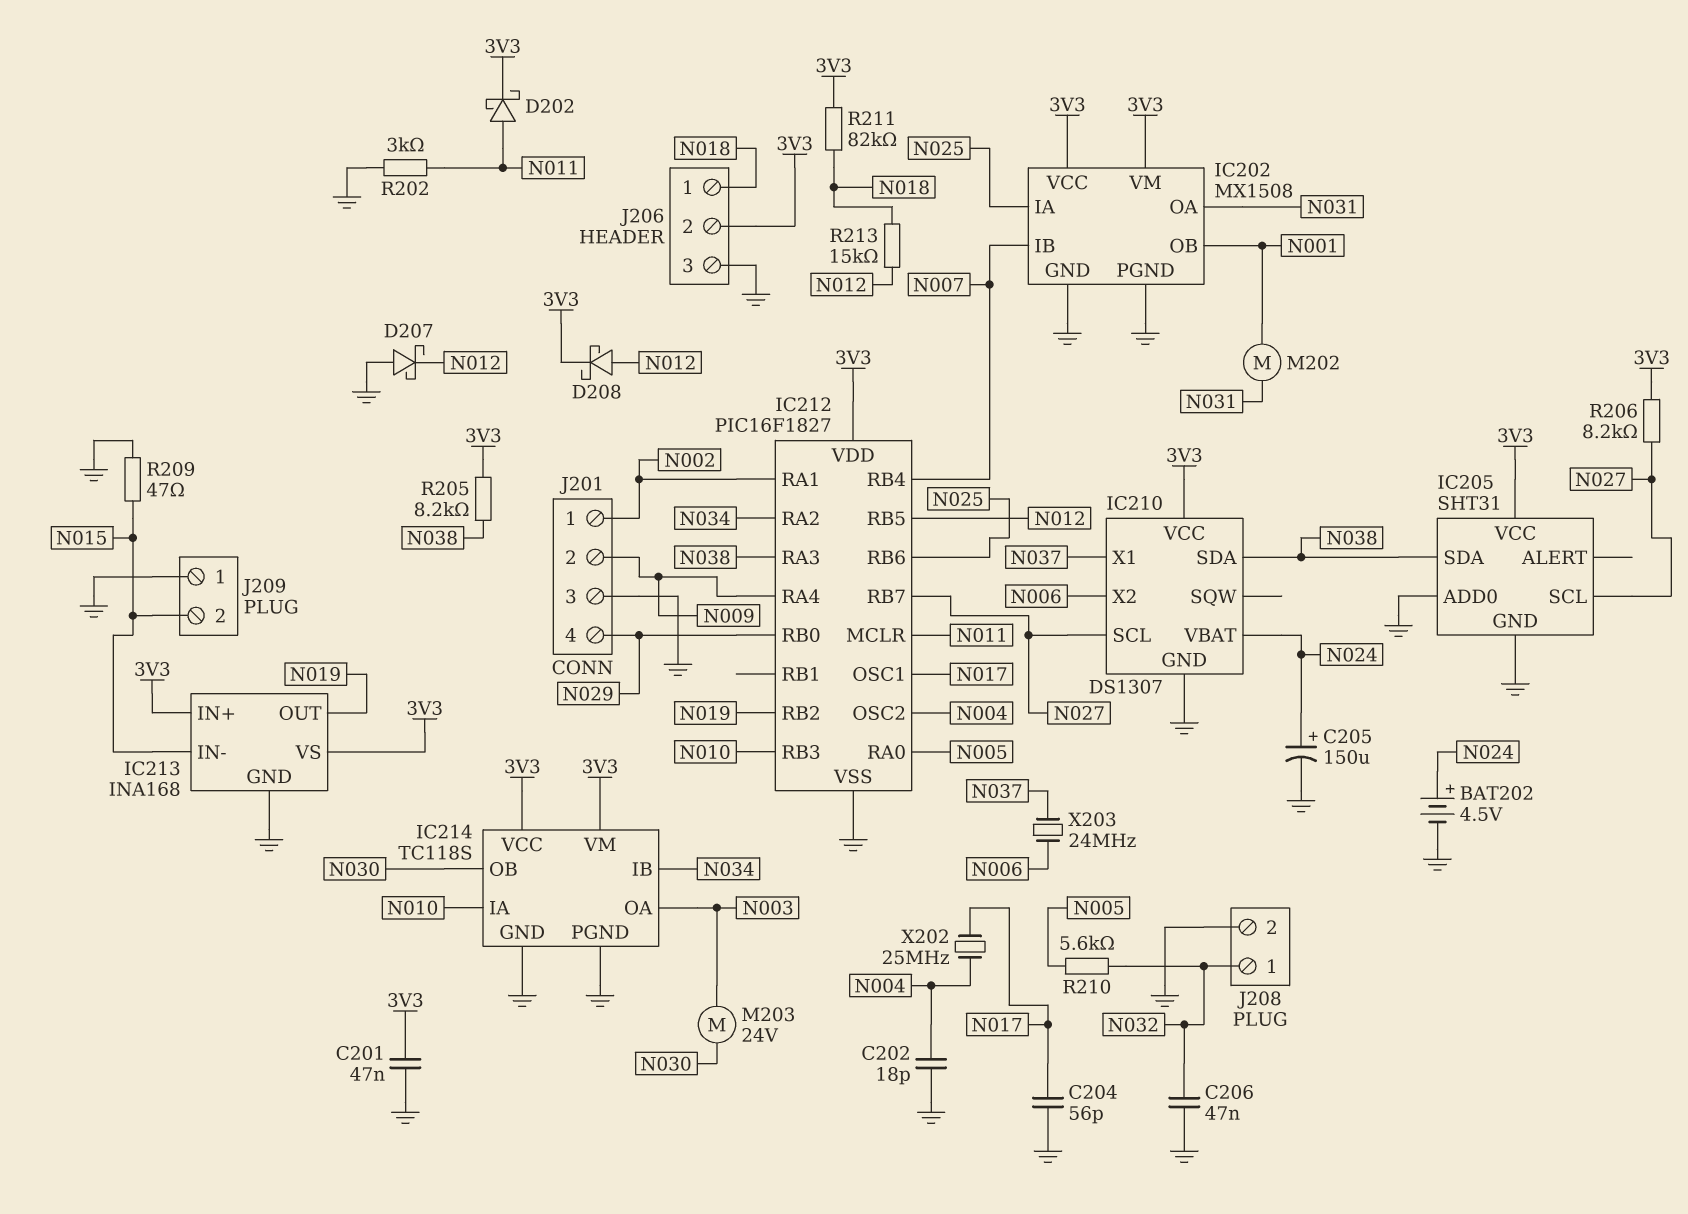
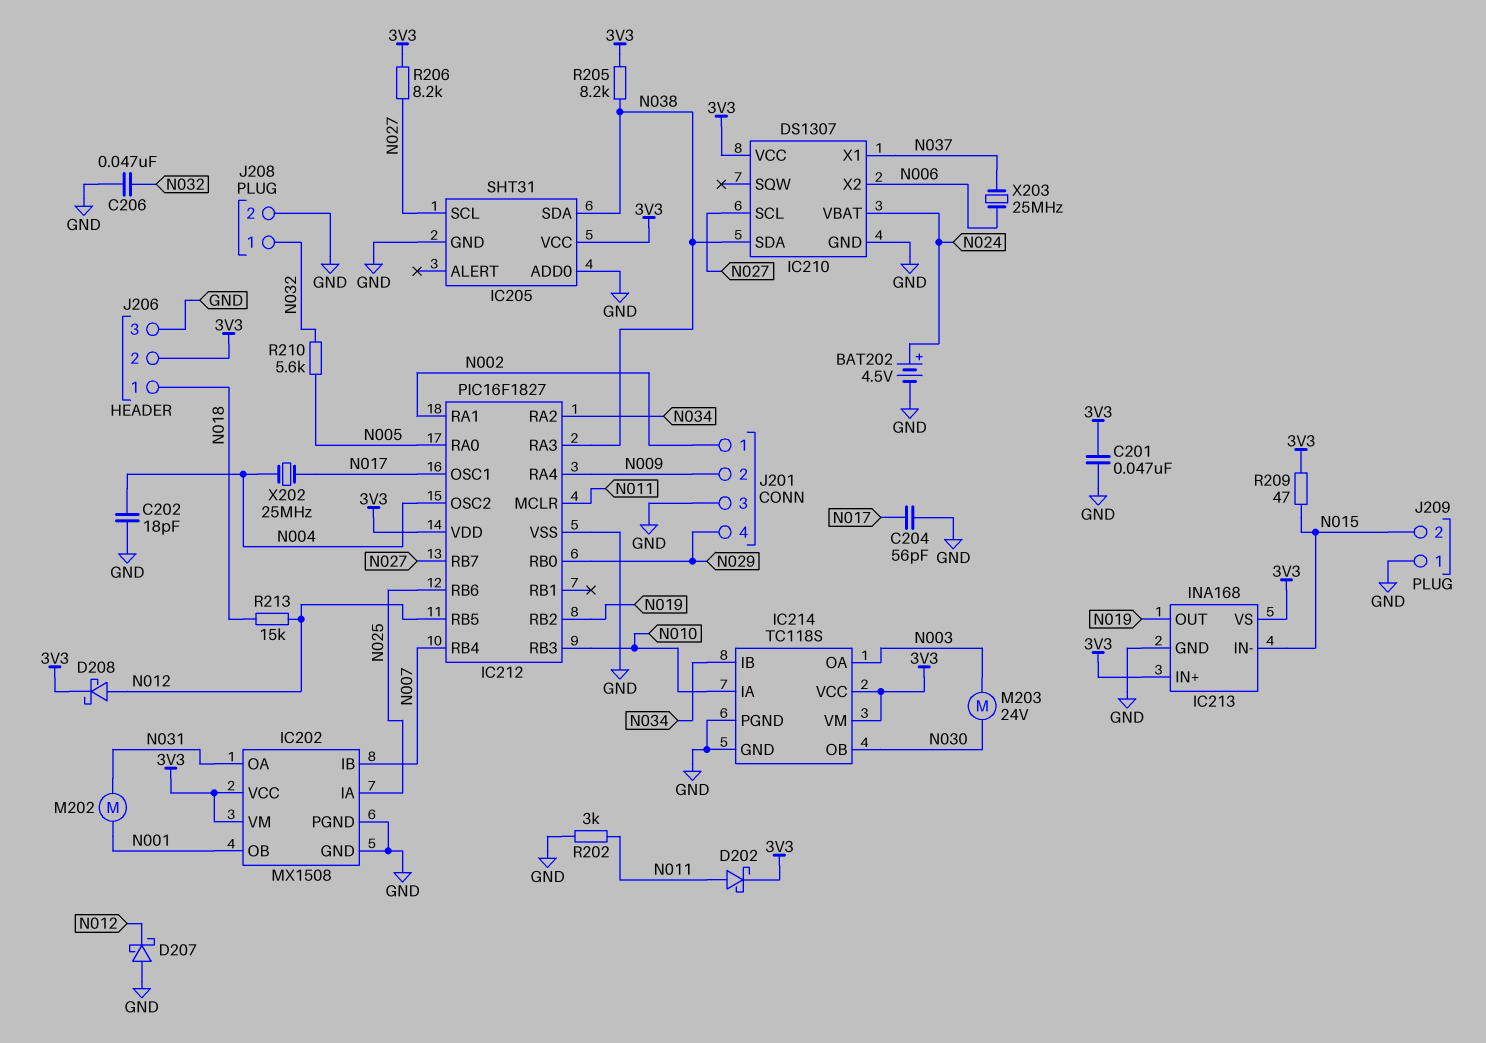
C205: 150uF (plus N024, minus GND) -> none
R209: 47 (GND, N015) -> 47 (3V3, N015)
R211: 82k (3V3, N018) -> none
X203: 24MHz (N006, N037) -> 25MHz (N006, N037)

